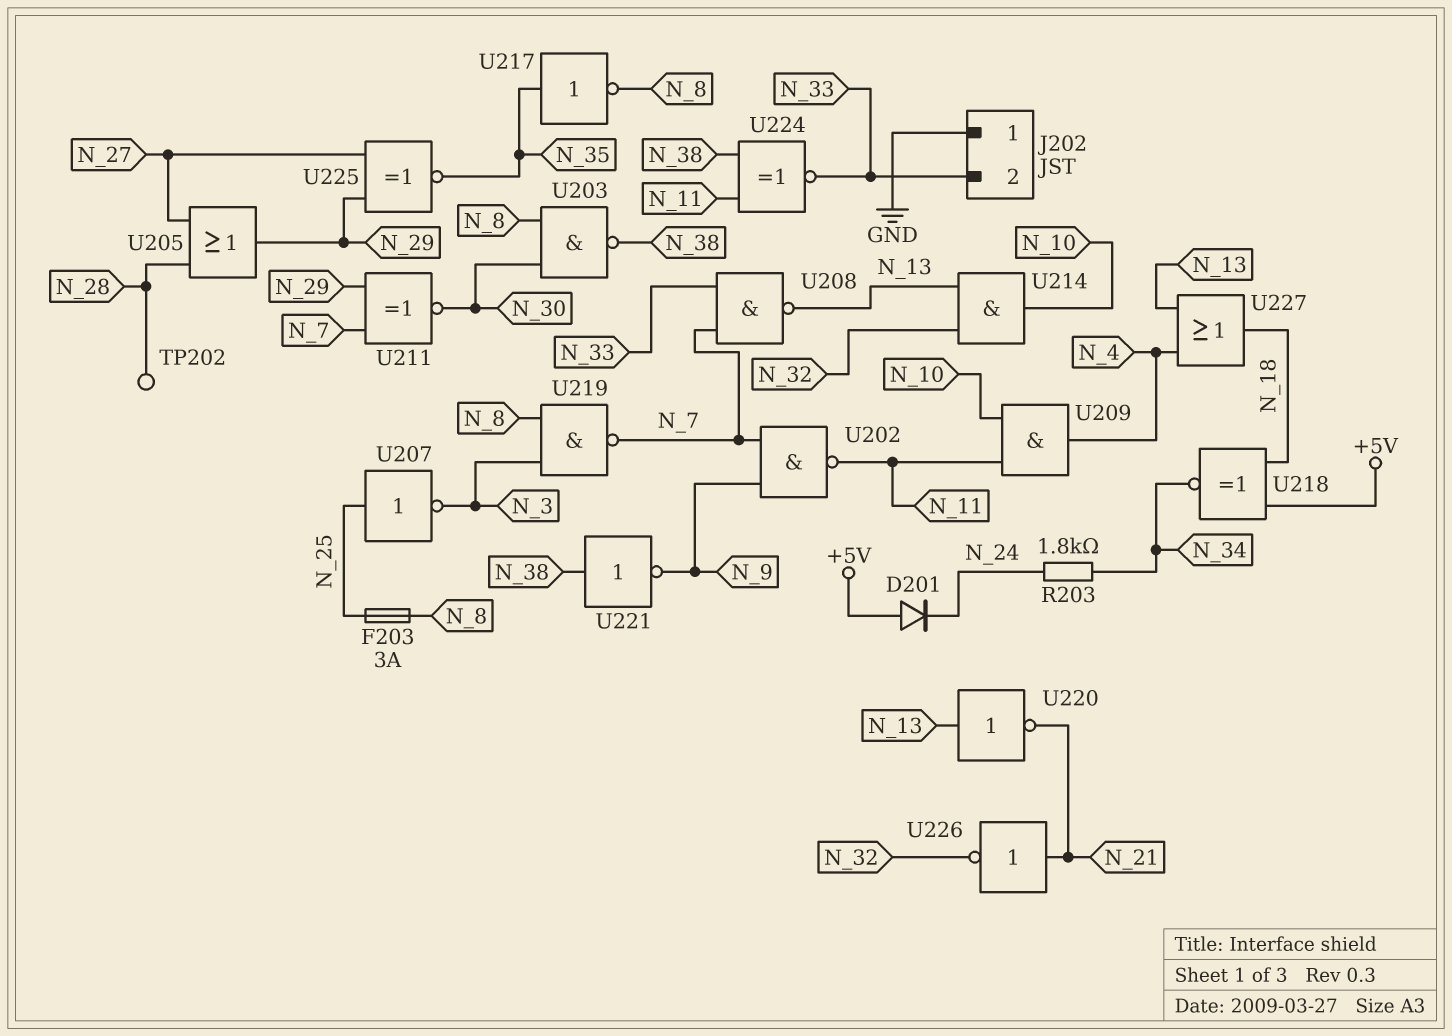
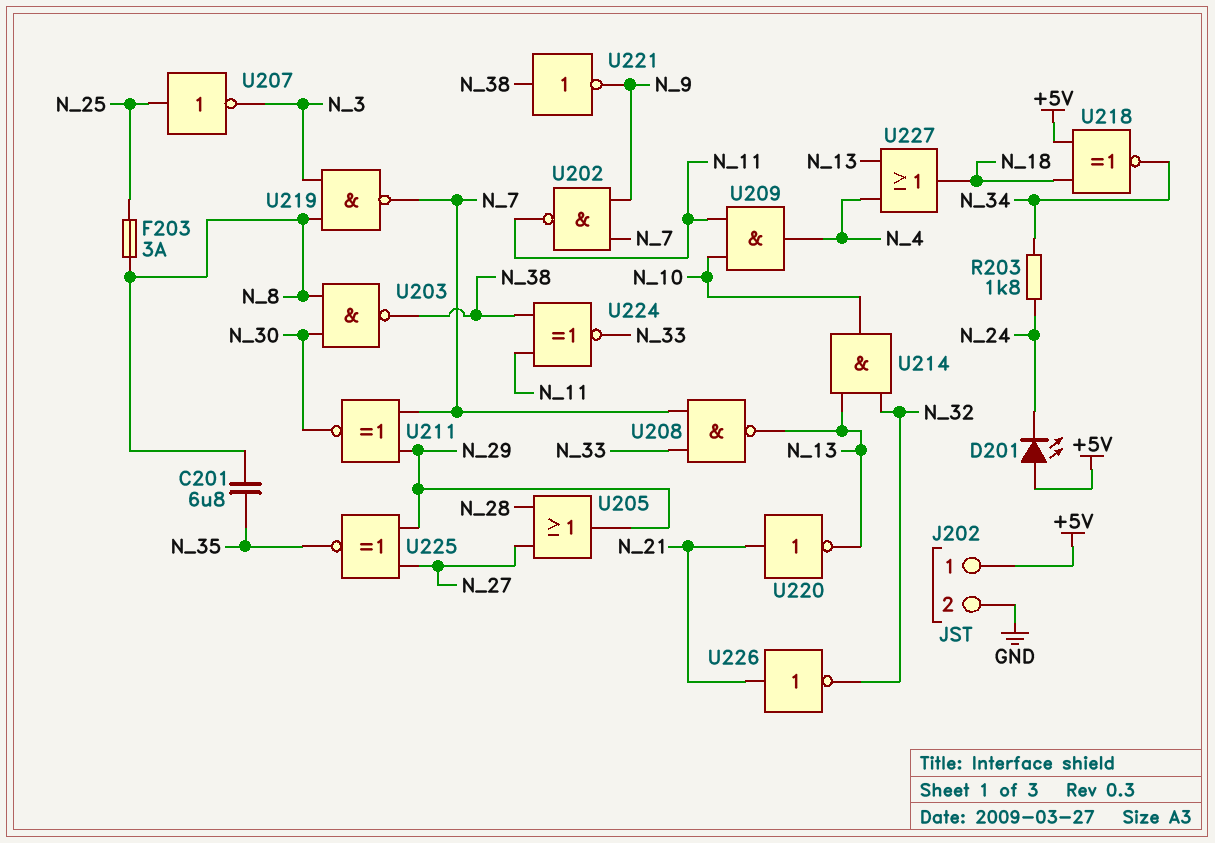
C201: none -> 6.8uF (N_8, N_35)
D201: diode (A +5V, K N_24) -> LED (A +5V, K N_24)
J202 pin 1: GND -> +5V
J202 pin 2: N_33 -> GND
TP202: test point (N_28) -> none
U217: NOT (in N_35, out N_8) -> none
U220: NOT (in N_13, out N_21) -> NOT (in N_21, out N_13)

